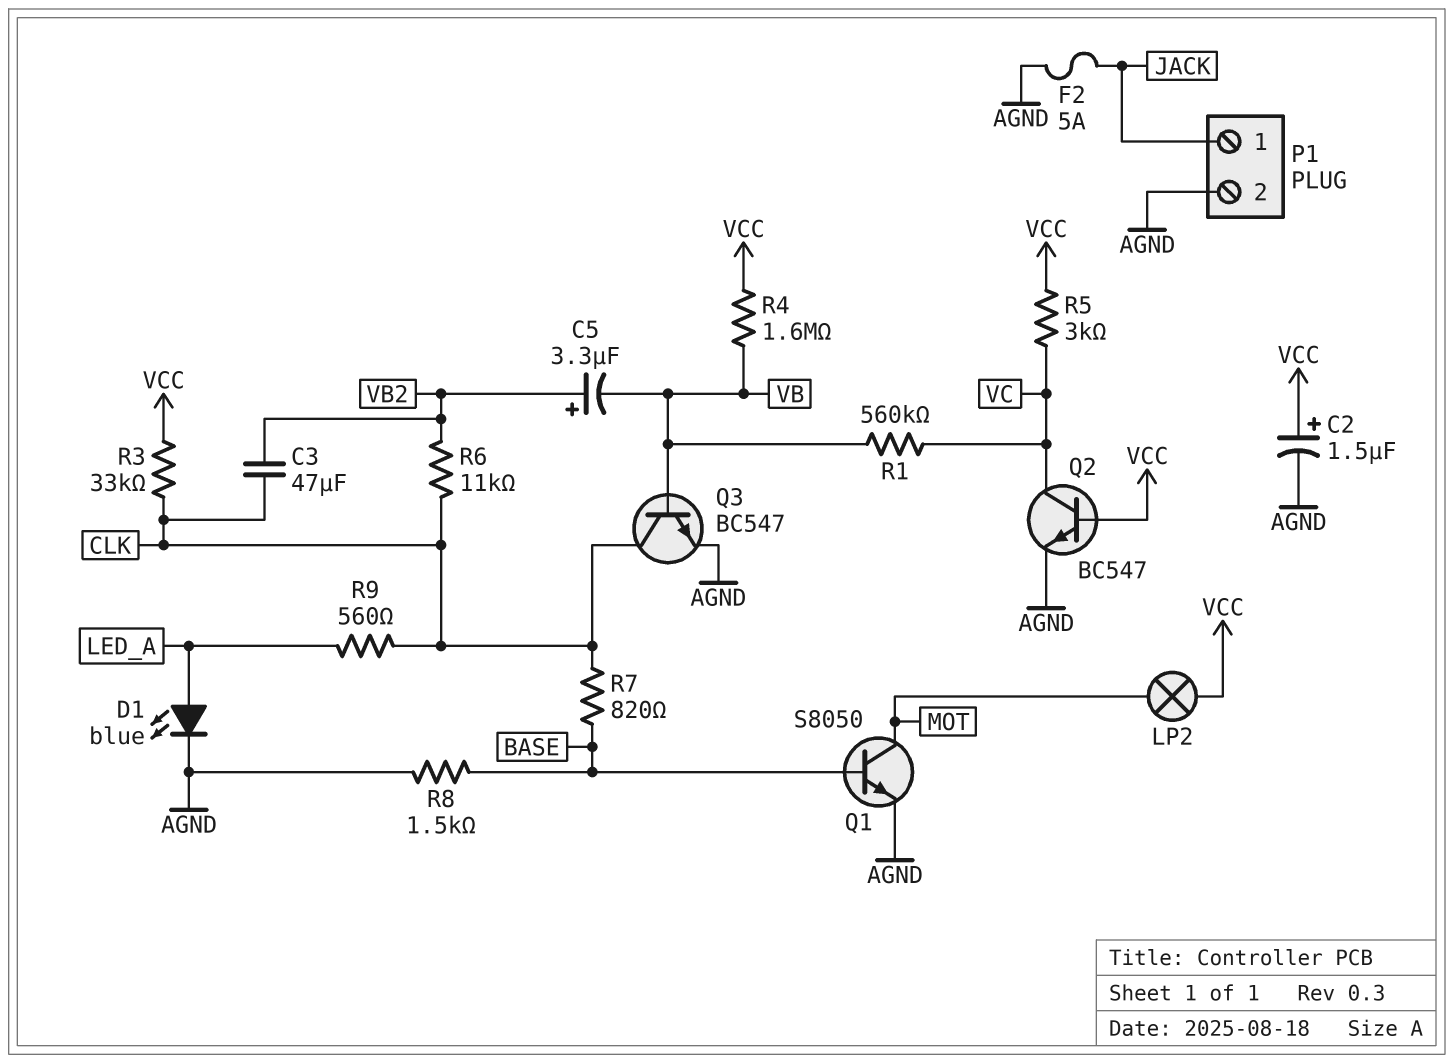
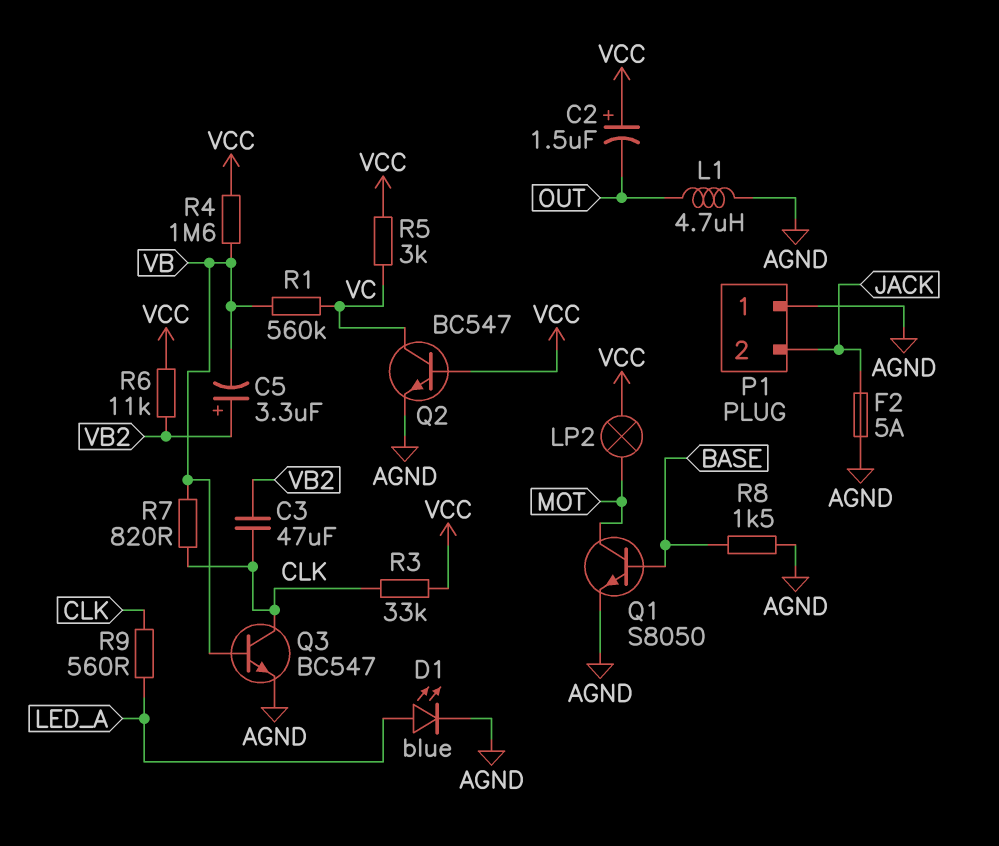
C2: 1.5uF (plus VCC, minus AGND) -> 1.5uF (plus VCC, minus OUT)
L1: none -> 4.7uH (AGND, OUT)
P1 pin 1: JACK -> AGND
P1 pin 2: AGND -> JACK
R6: 11k (CLK, VB2) -> 11k (VB2, VCC)
R7: 820 (BASE, CLK) -> 820 (CLK, VB)

